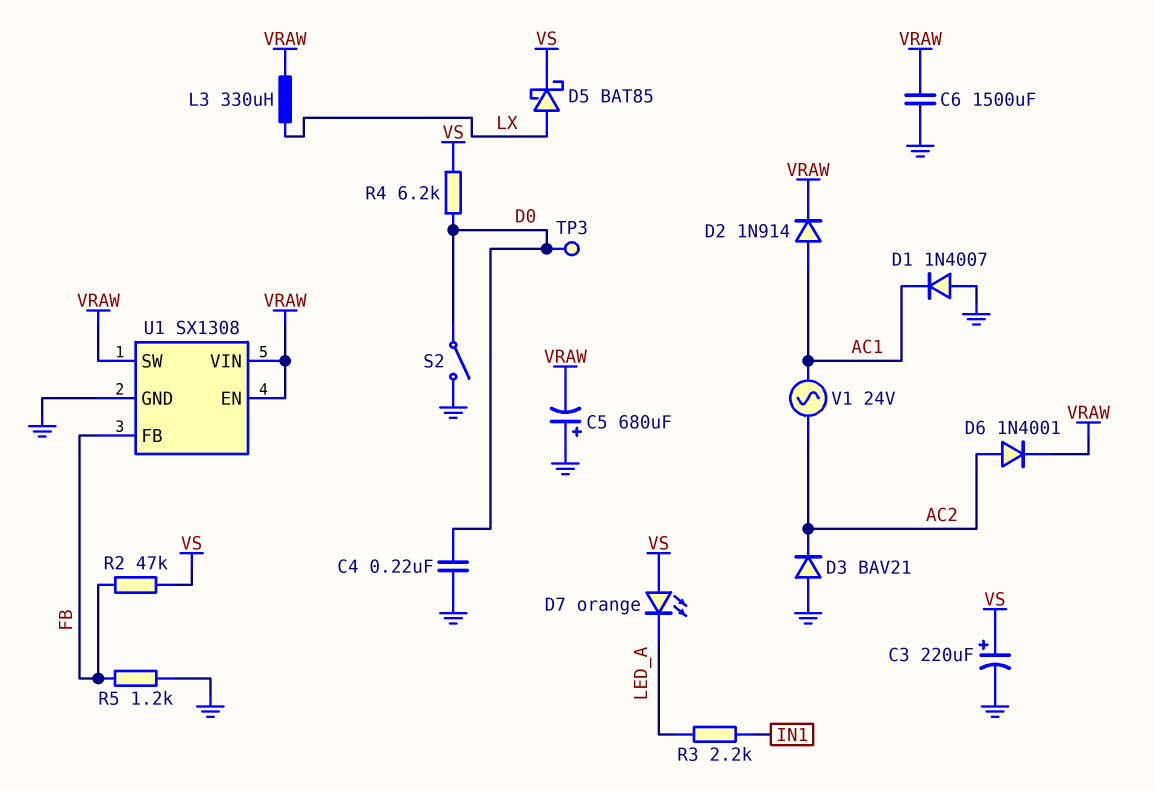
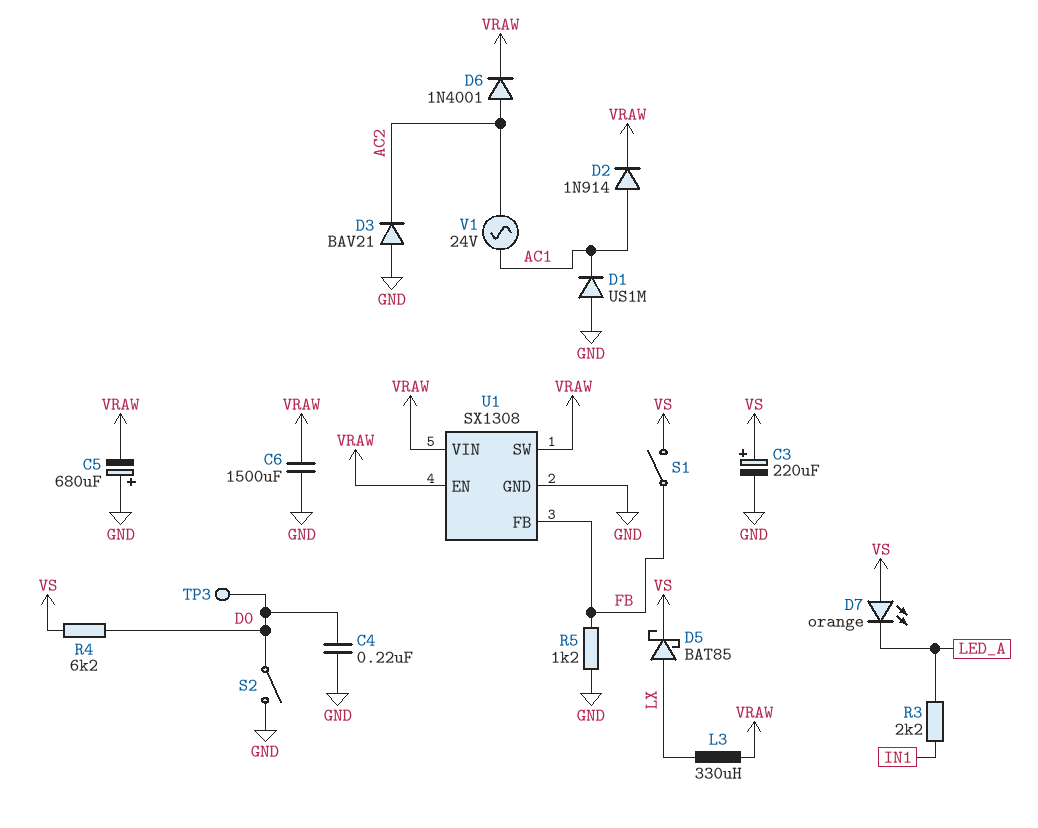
D1: diode 1N4007 (A GND, K AC1) -> diode US1M (A GND, K AC1)
R2: 47k (FB, VS) -> none
S1: none -> switch (FB, VS)

